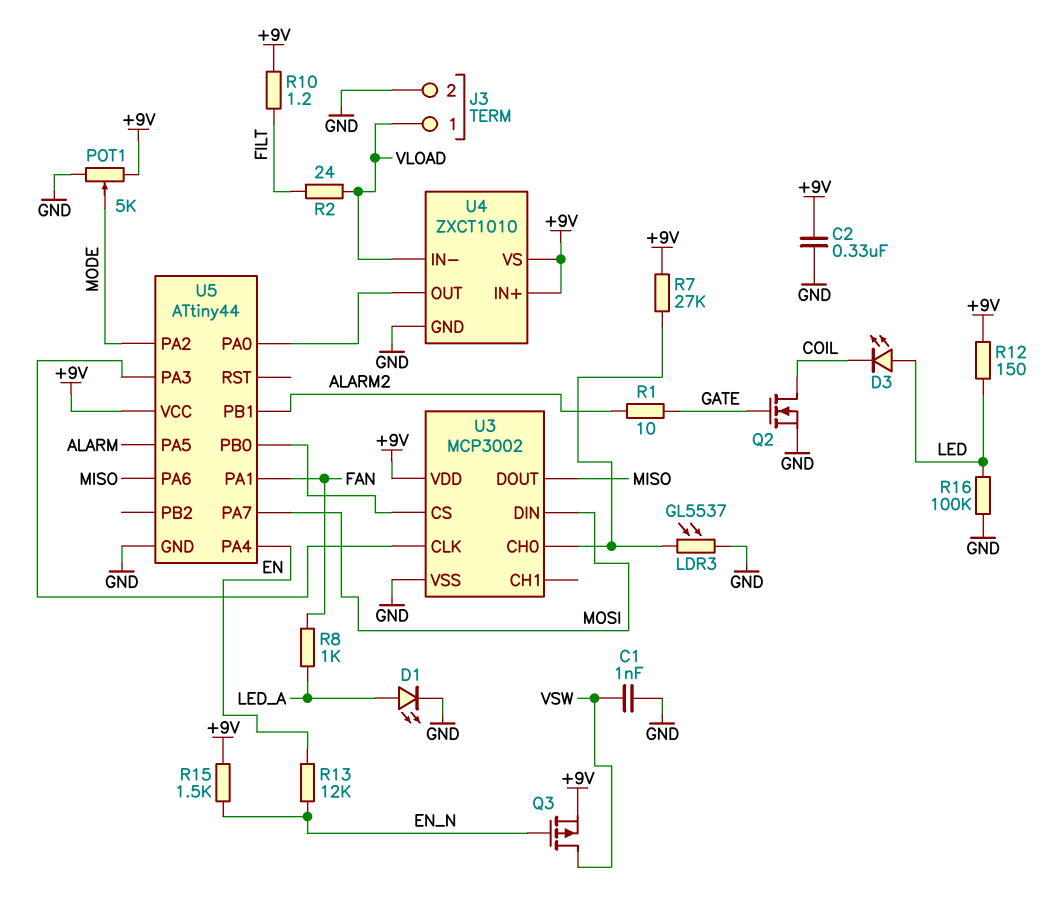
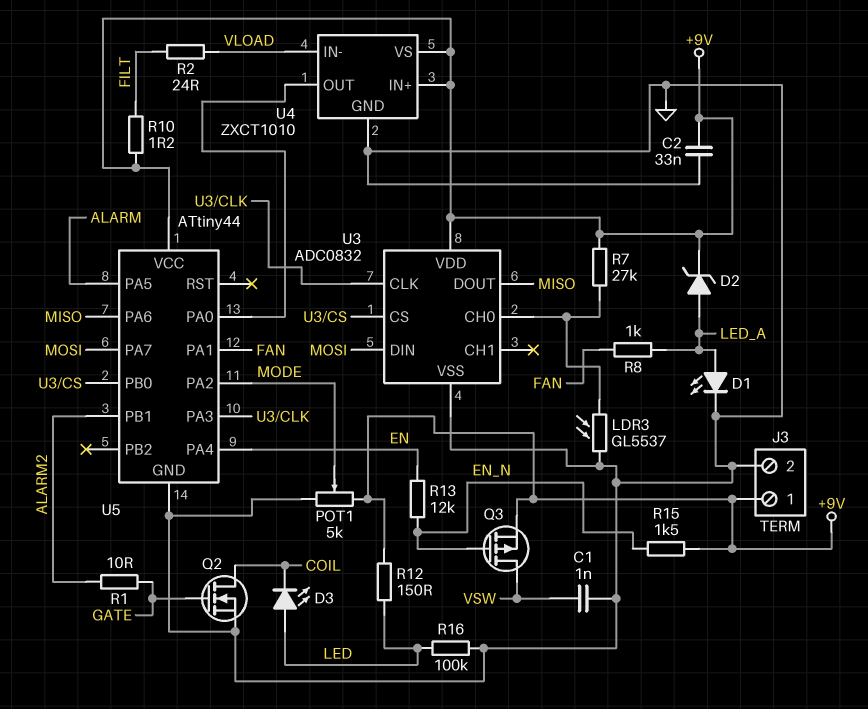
C2: 330nF (+9V, GND) -> 33nF (+9V, GND)
D2: none -> zener (A LED_A, K +9V)
J3 pin 1: VLOAD -> +9V
U3: MCP3002 -> ADC0832

